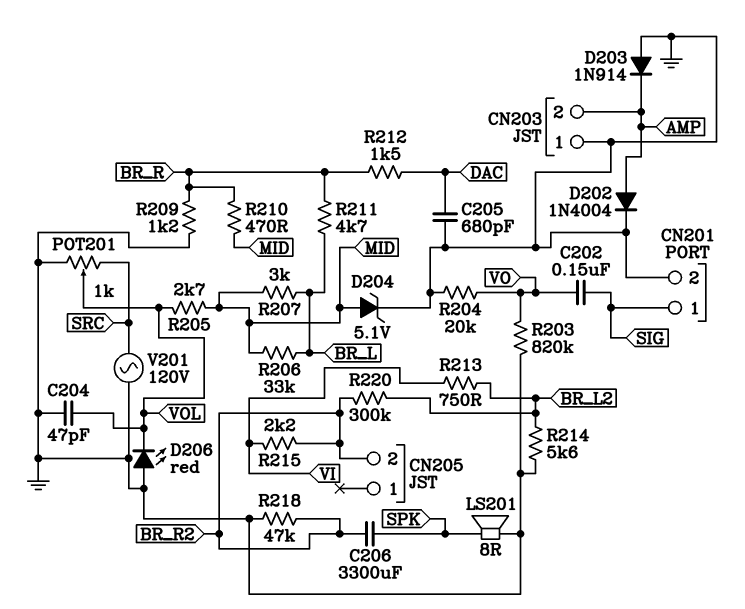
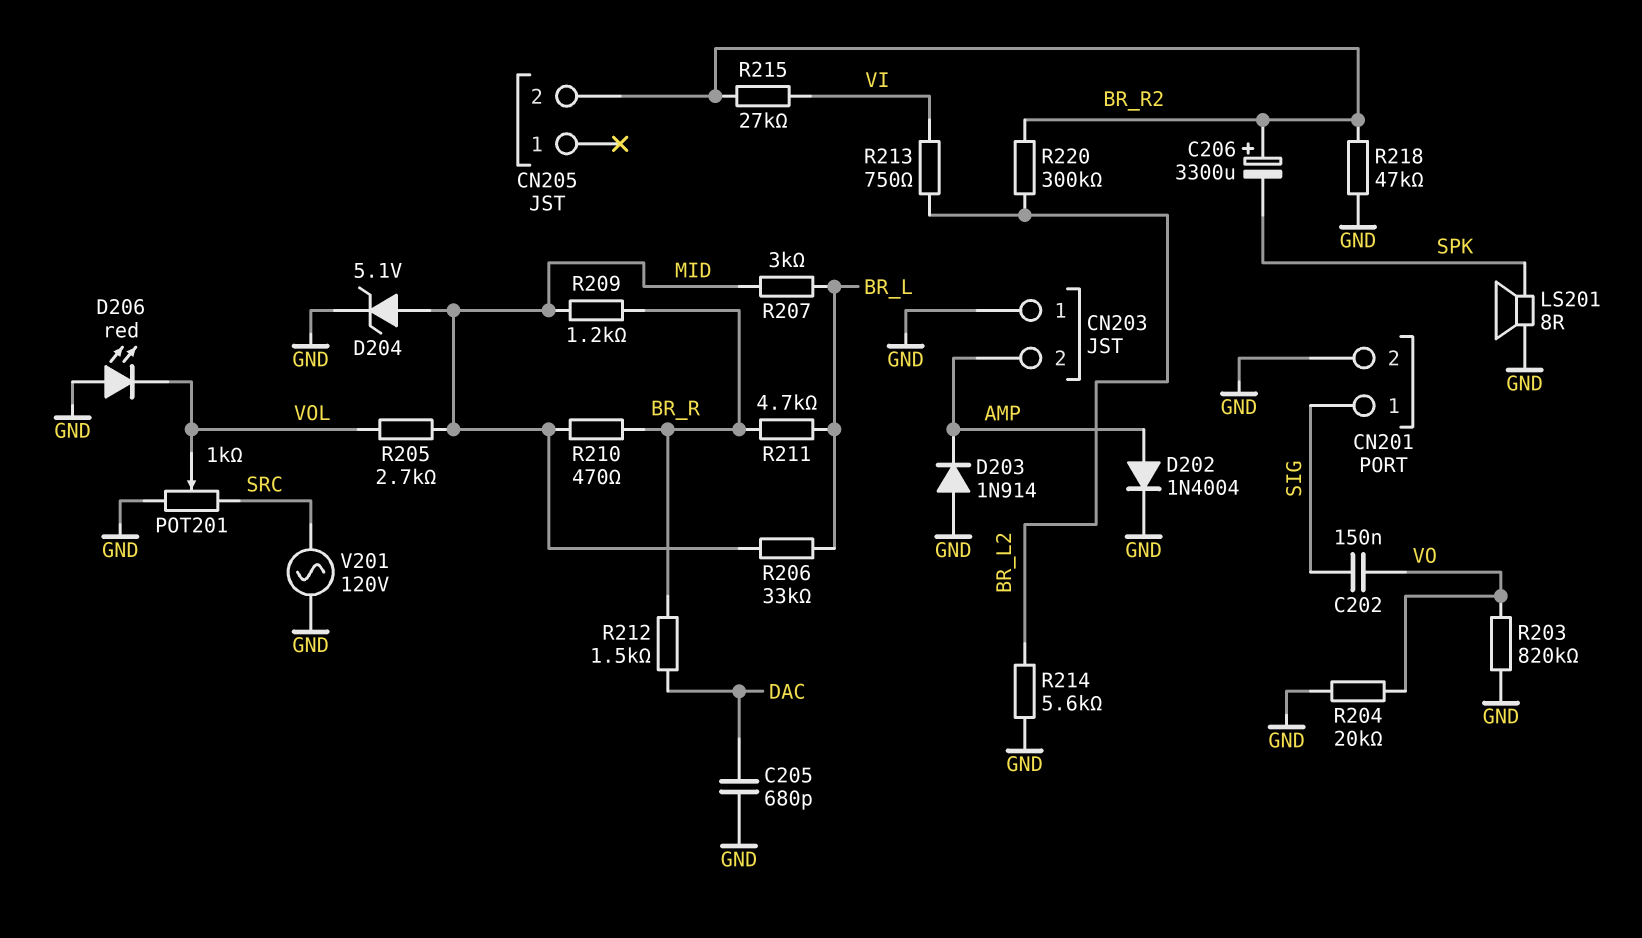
C204: 47pF (GND, VOL) -> none
C206: 3300uF (BR_R2, SPK) -> 3300uF (plus BR_R2, minus SPK)
R209: 1.2k (BR_R, GND) -> 1.2k (BR_R, MID)
R215: 2.2k (BR_R2, VI) -> 27k (BR_R2, VI)

